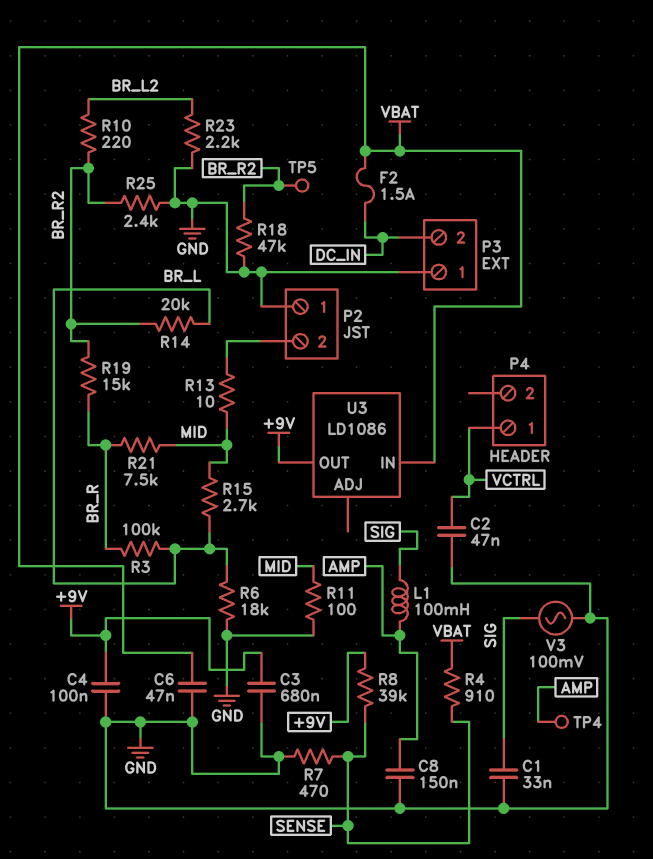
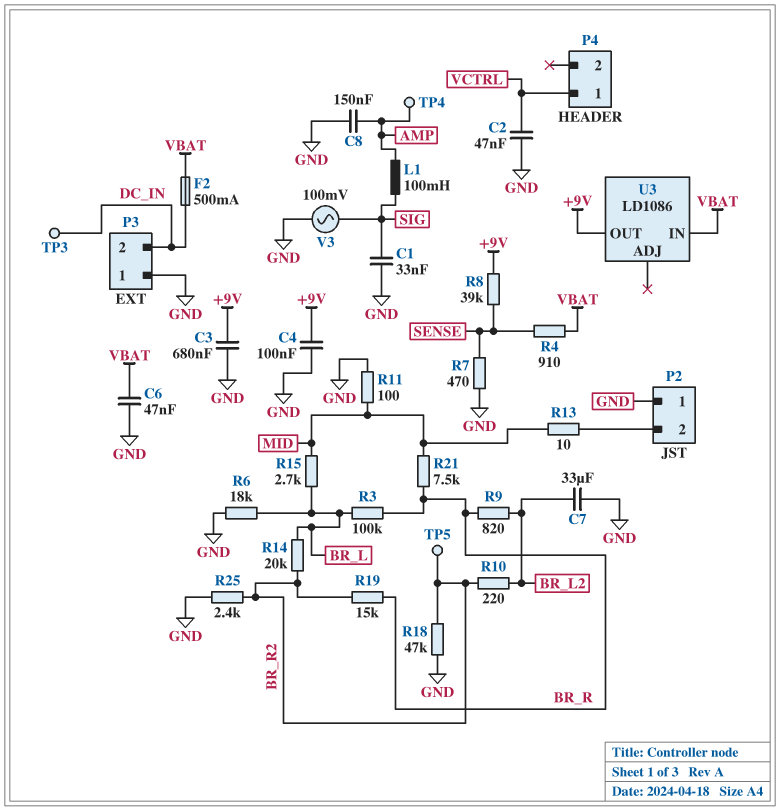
C7: none -> 33uF (BR_L2, GND)
F2: 1.5A (DC_IN, VBAT) -> 500mA (DC_IN, VBAT)
R9: none -> 820 (BR_L2, BR_R)
R23: 2.2k (BR_L2, GND) -> none
TP3: none -> test point (DC_IN)

